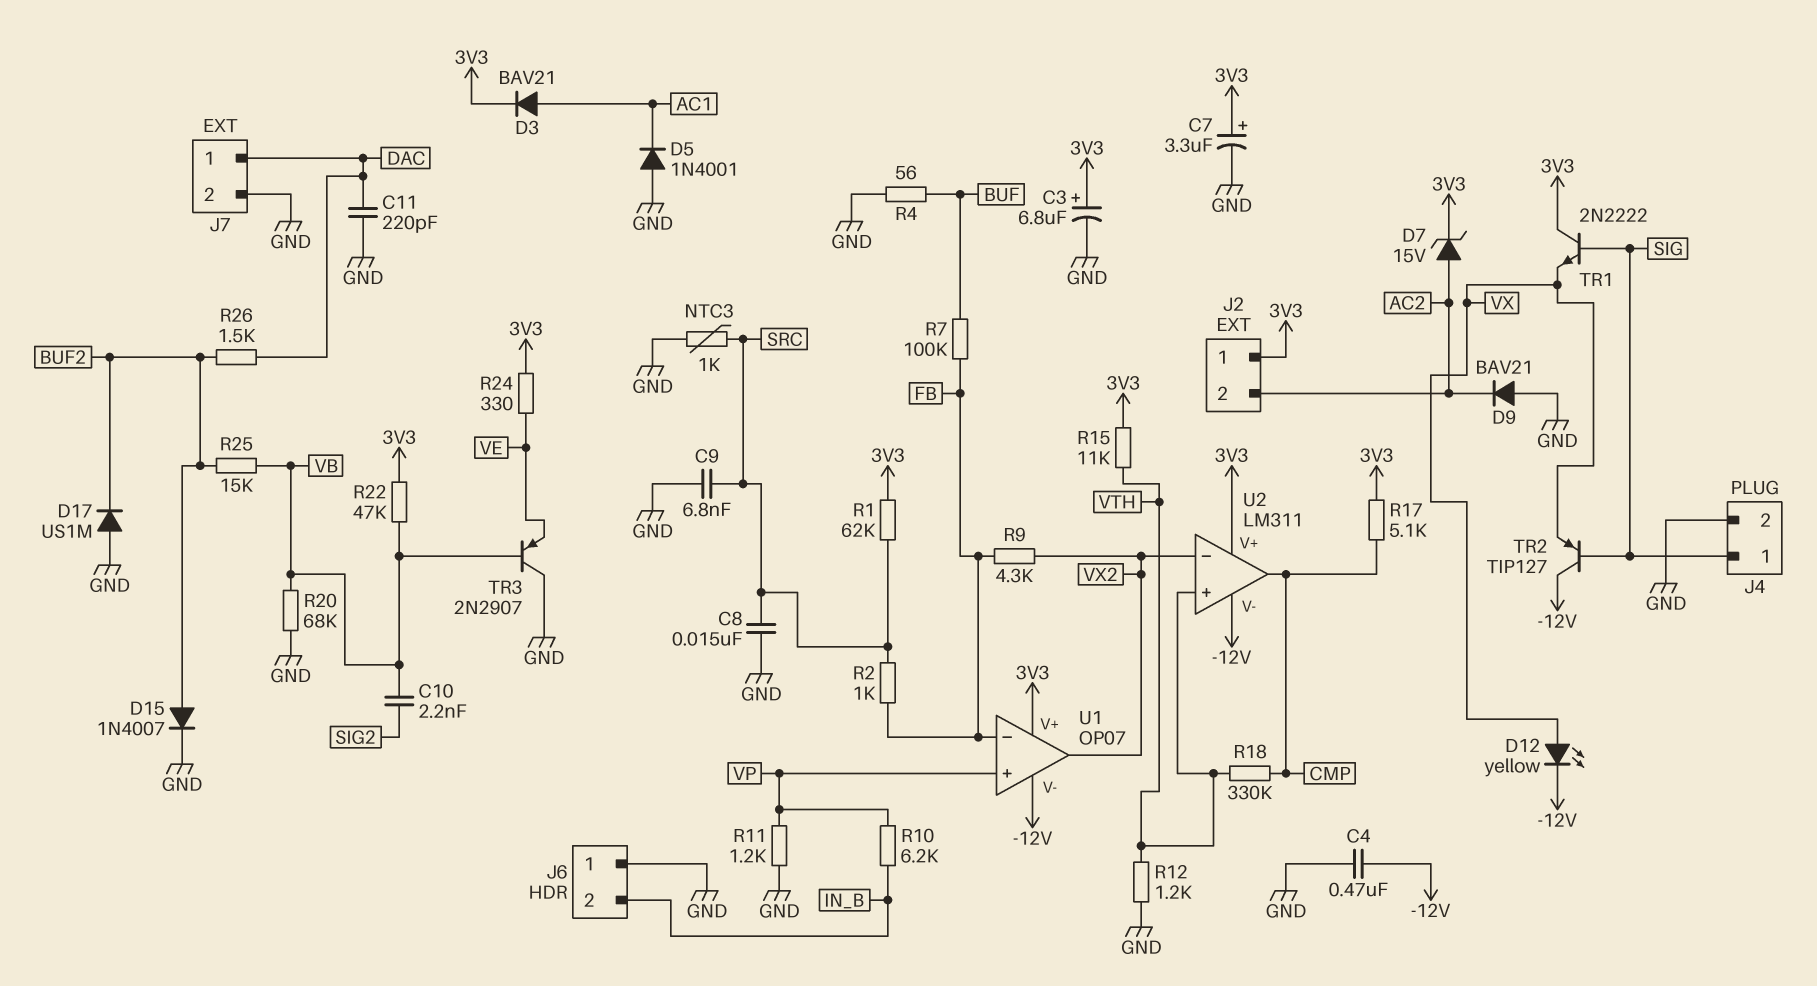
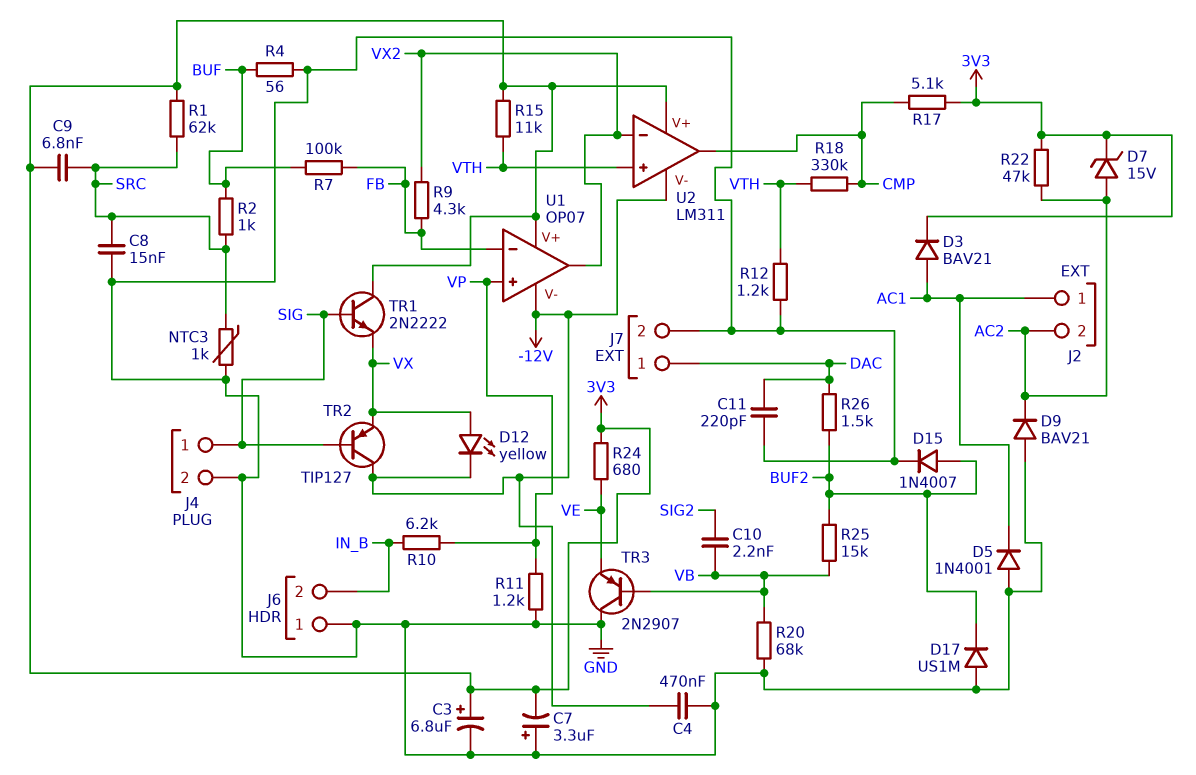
C7: 3.3uF (plus 3V3, minus GND) -> 3.3uF (plus GND, minus 3V3)
C9: 6.8nF (GND, SRC) -> 6.8nF (3V3, SRC)
J2 pin 1: 3V3 -> AC1
R2: 1k (FB, SRC) -> 1k (BUF, SRC)
R22: 47k (3V3, VB) -> 47k (3V3, AC2)
R24: 330 (3V3, VE) -> 680 (3V3, VE)

